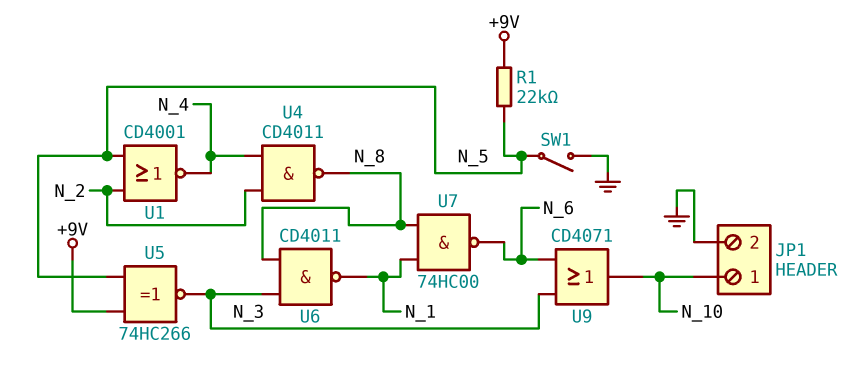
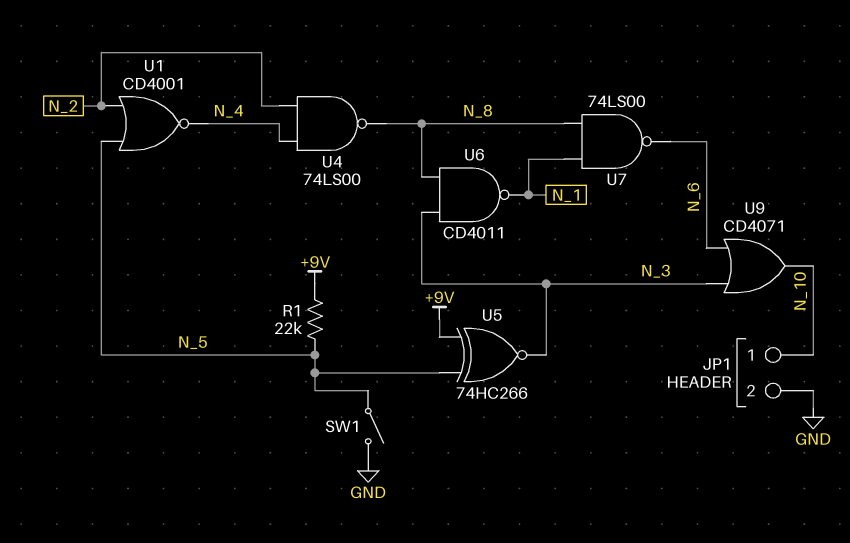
U4: NAND CD4011 (in N_2, in N_4, out N_8) -> NAND 74LS00 (in N_2, in N_4, out N_8)
U7: NAND 74HC00 (in N_1, in N_8, out N_6) -> NAND 74LS00 (in N_1, in N_8, out N_6)

